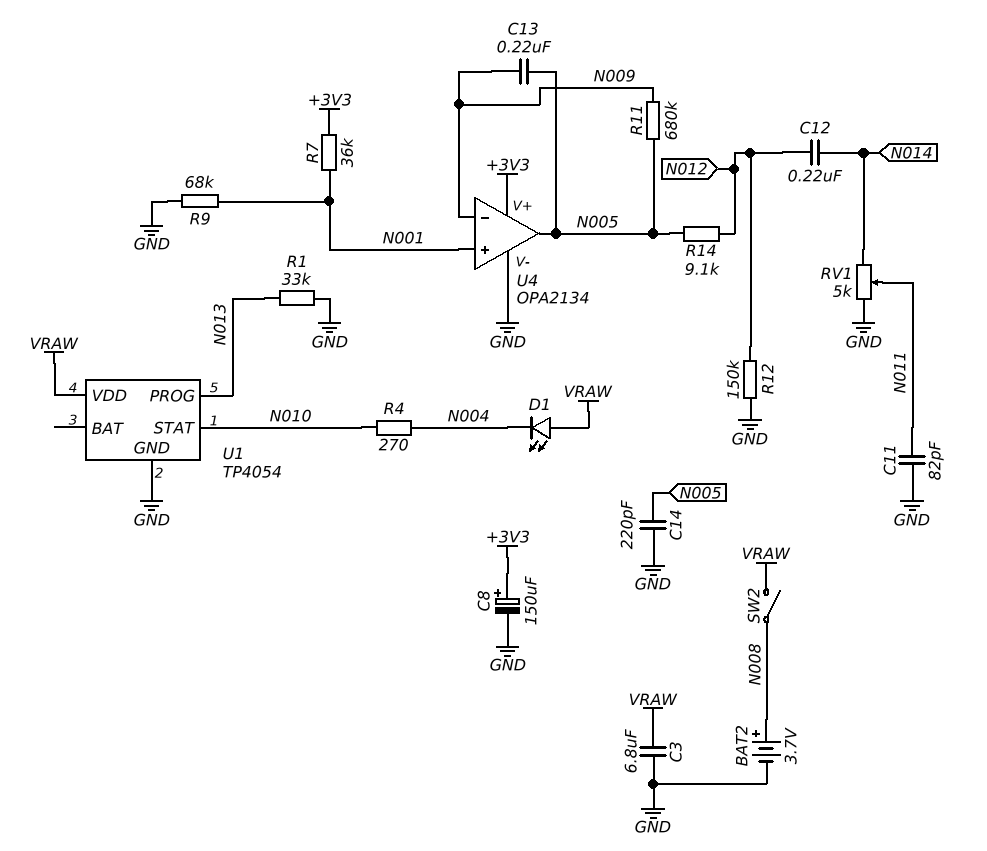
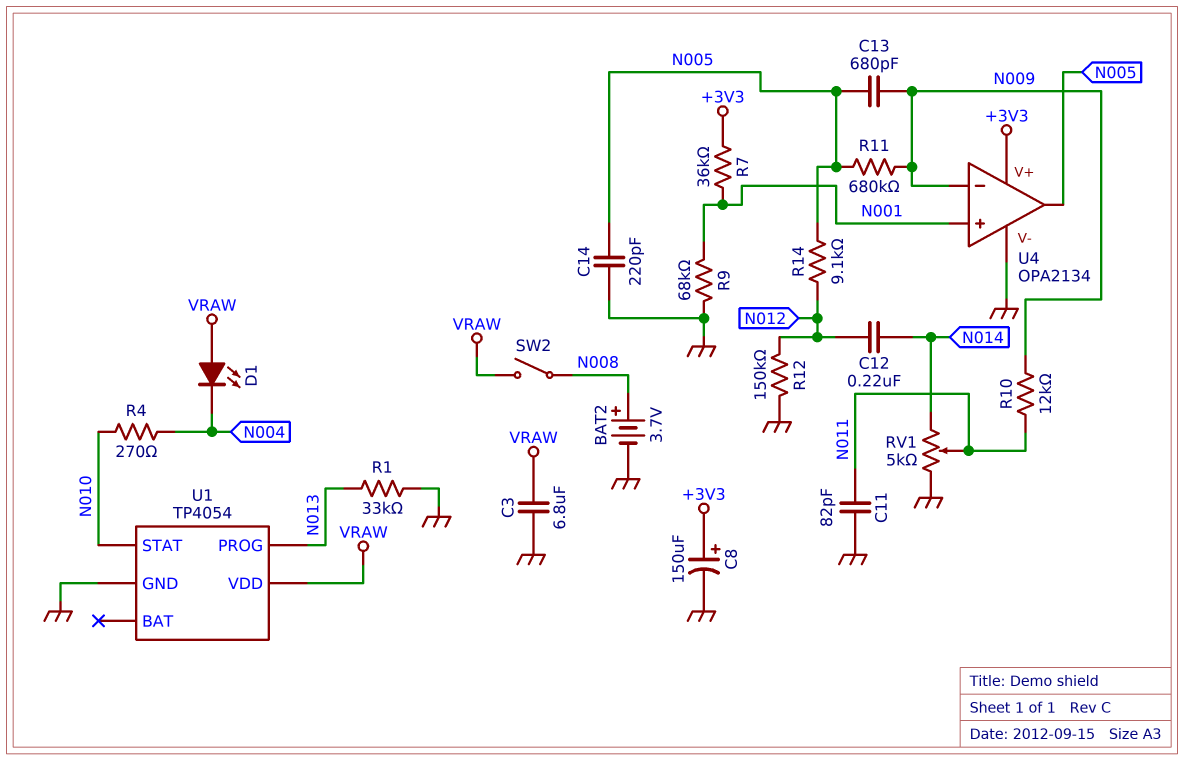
C13: 220nF (N005, N009) -> 680pF (N005, N009)
R10: none -> 12k (N009, N011)

